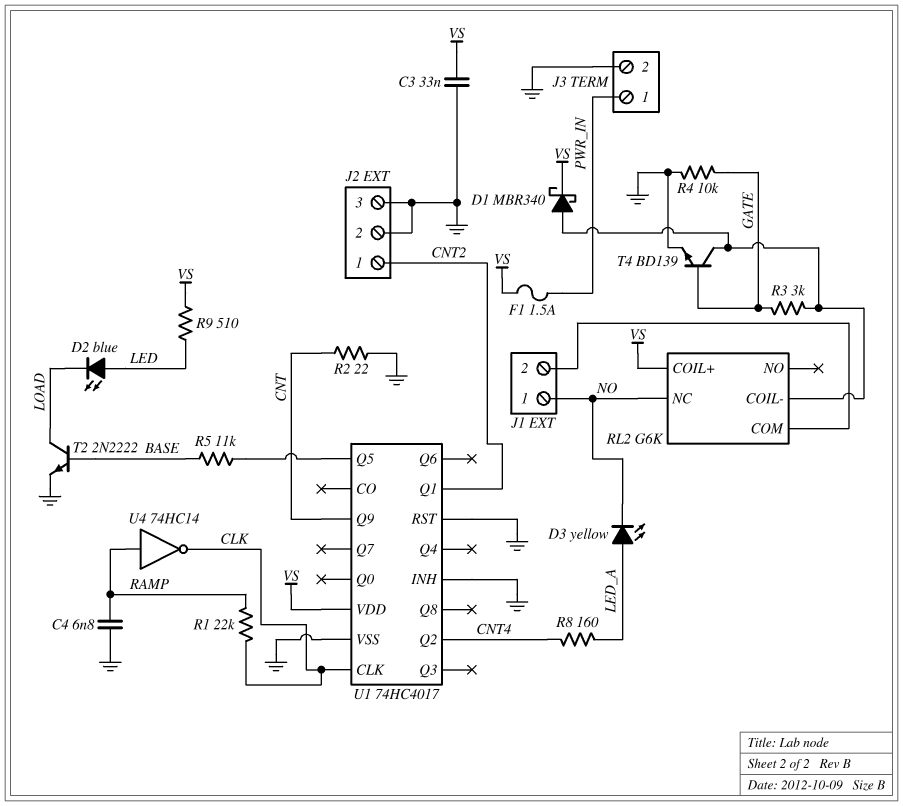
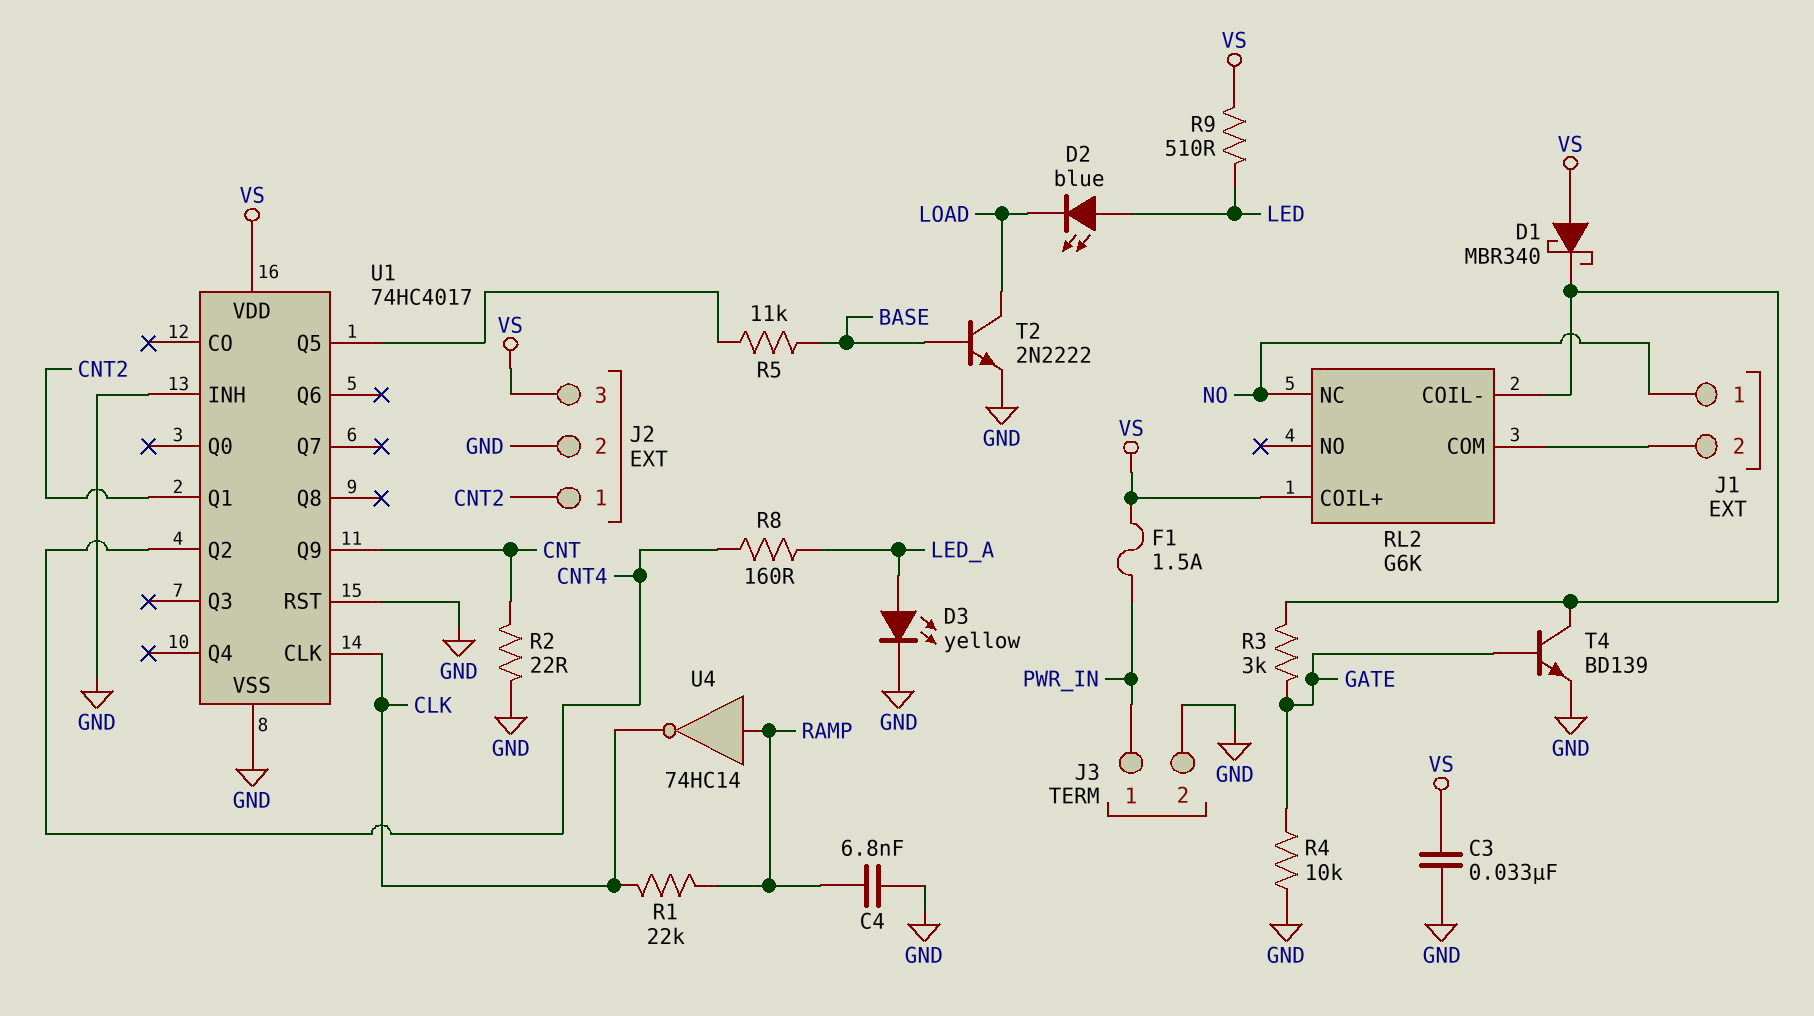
D1: schottky MBR340 (A RL2/COIL-, K VS) -> schottky MBR340 (A VS, K RL2/COIL-)
D3: LED yellow (A LED_A, K NO) -> LED yellow (A LED_A, K GND)
J2 pin 3: GND -> VS

